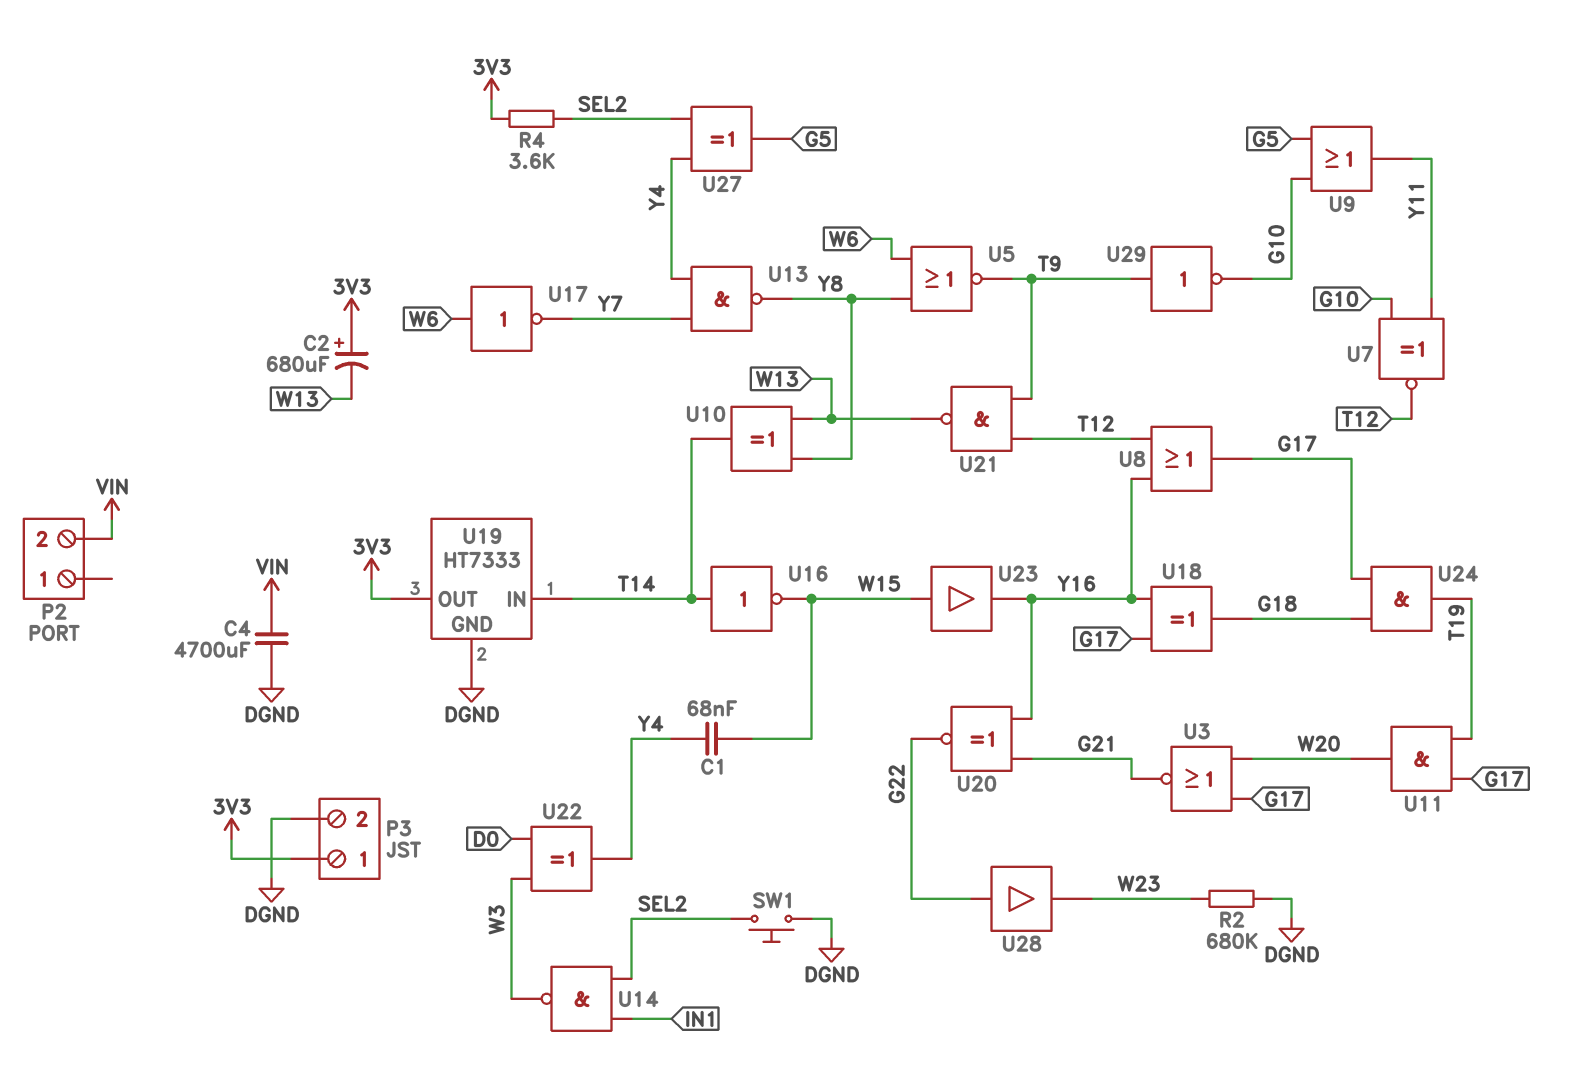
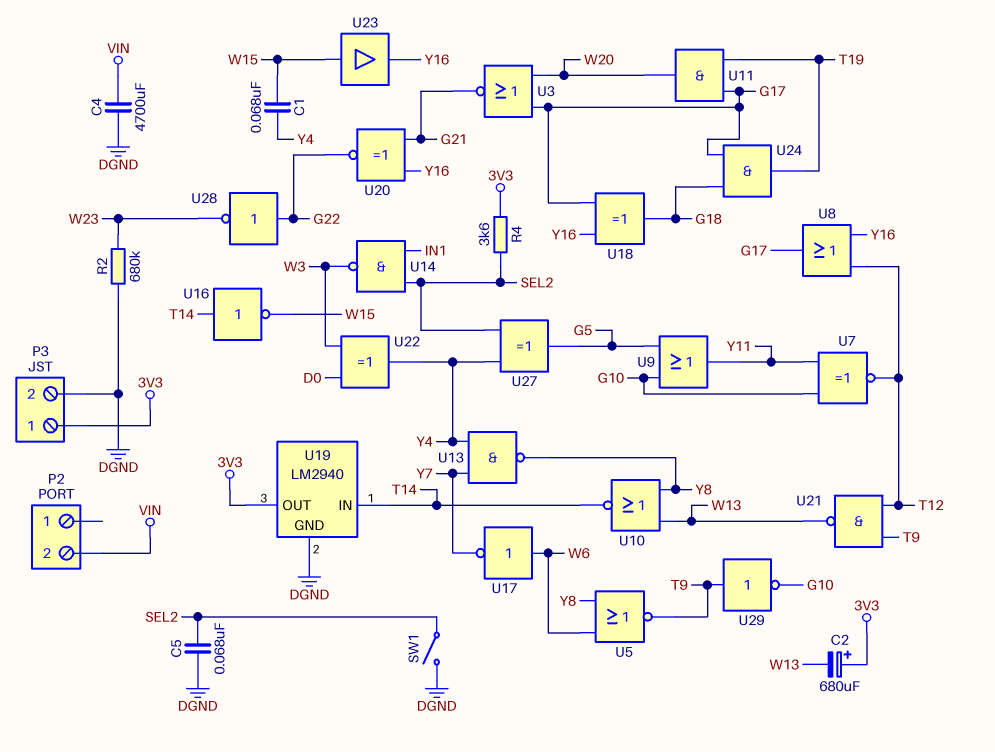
C5: none -> 68nF (DGND, SEL2)
SW1: button (DGND, SEL2) -> switch (DGND, SEL2)
U10: XOR (in W13, in Y8, out T14) -> NOR (in W13, in Y8, out T14)
U19: HT7333 -> LM2940
U28: buffer (in G22, out W23) -> NOT (in G22, out W23)

